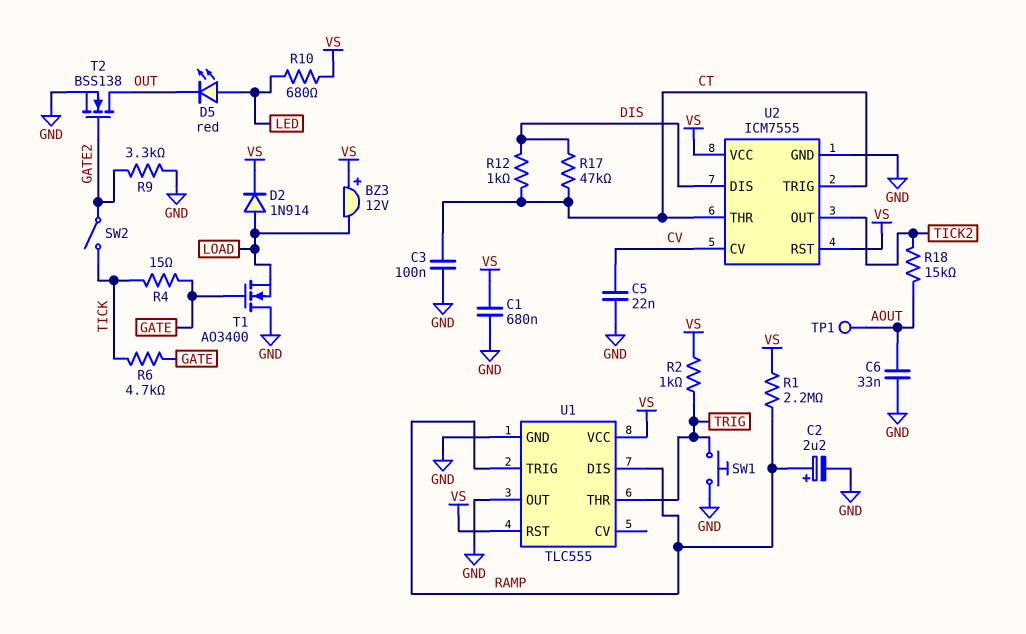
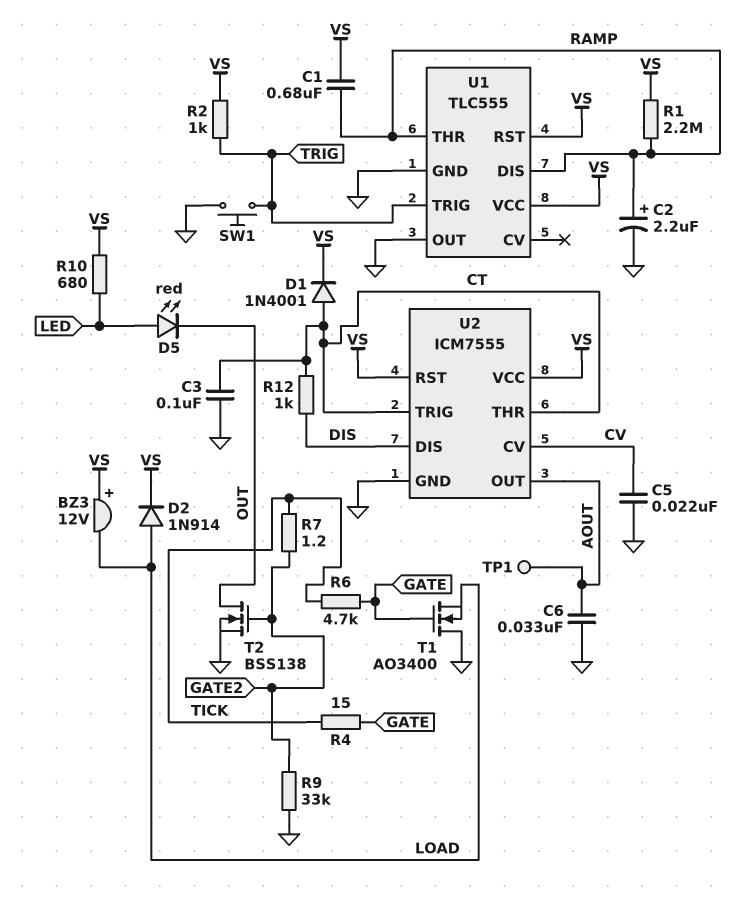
C1: 680nF (GND, VS) -> 680nF (RAMP, VS)
D1: none -> diode 1N4001 (A CT, K VS)
R7: none -> 1.2 (GATE2, TICK)
R9: 3.3k (GATE2, GND) -> 33k (GATE2, GND)
R17: 47k (CT, DIS) -> none
R18: 15k (AOUT, TICK2) -> none
SW2: switch (GATE2, TICK) -> none
U1 pin THR: TRIG -> RAMP
U1 pin TRIG: RAMP -> TRIG
U2 pin OUT: TICK2 -> AOUT

